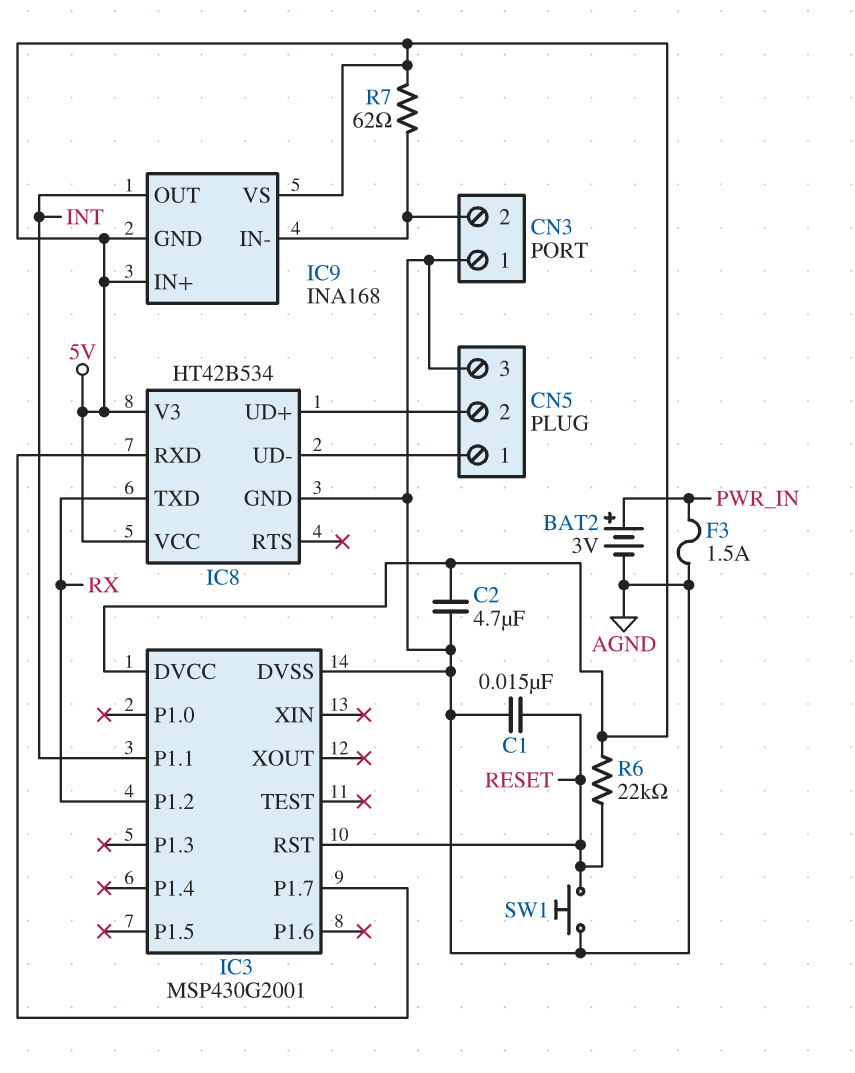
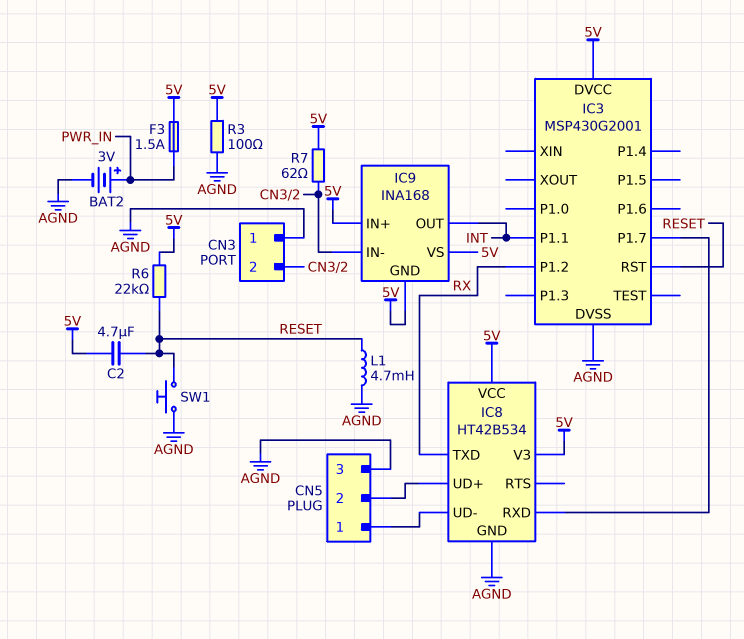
C1: 15nF (AGND, RESET) -> none
C2: 4.7uF (5V, AGND) -> 4.7uF (5V, RESET)
F3: 1.5A (AGND, PWR_IN) -> 1.5A (5V, PWR_IN)
L1: none -> 4.7mH (AGND, RESET)
R3: none -> 100 (5V, AGND)

